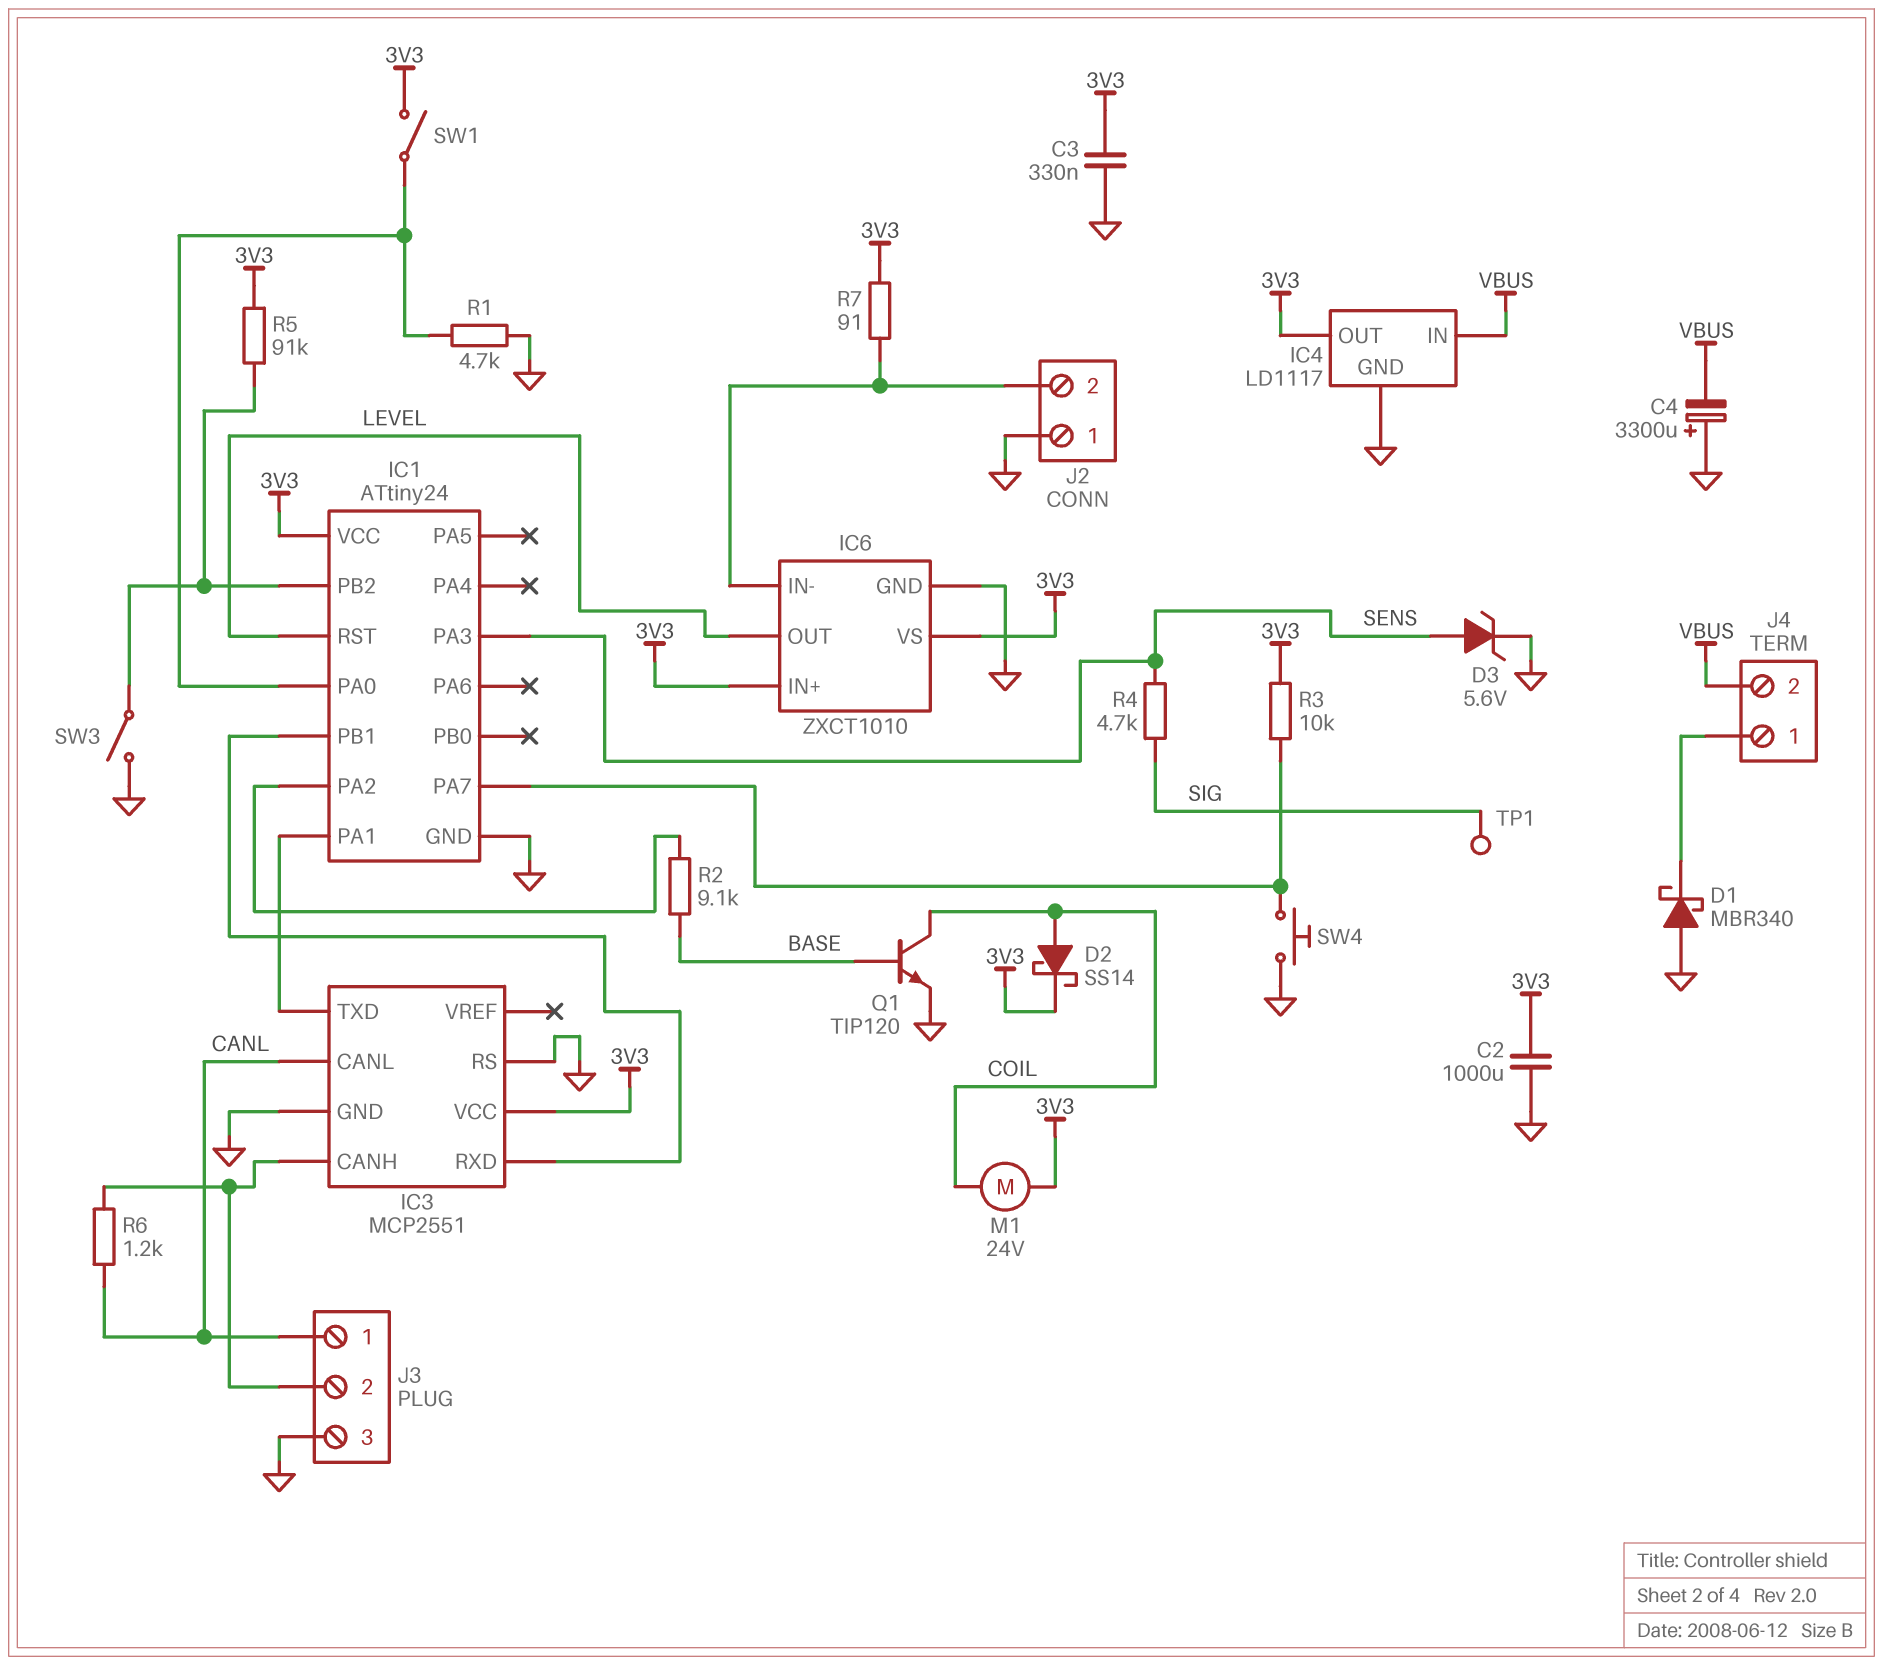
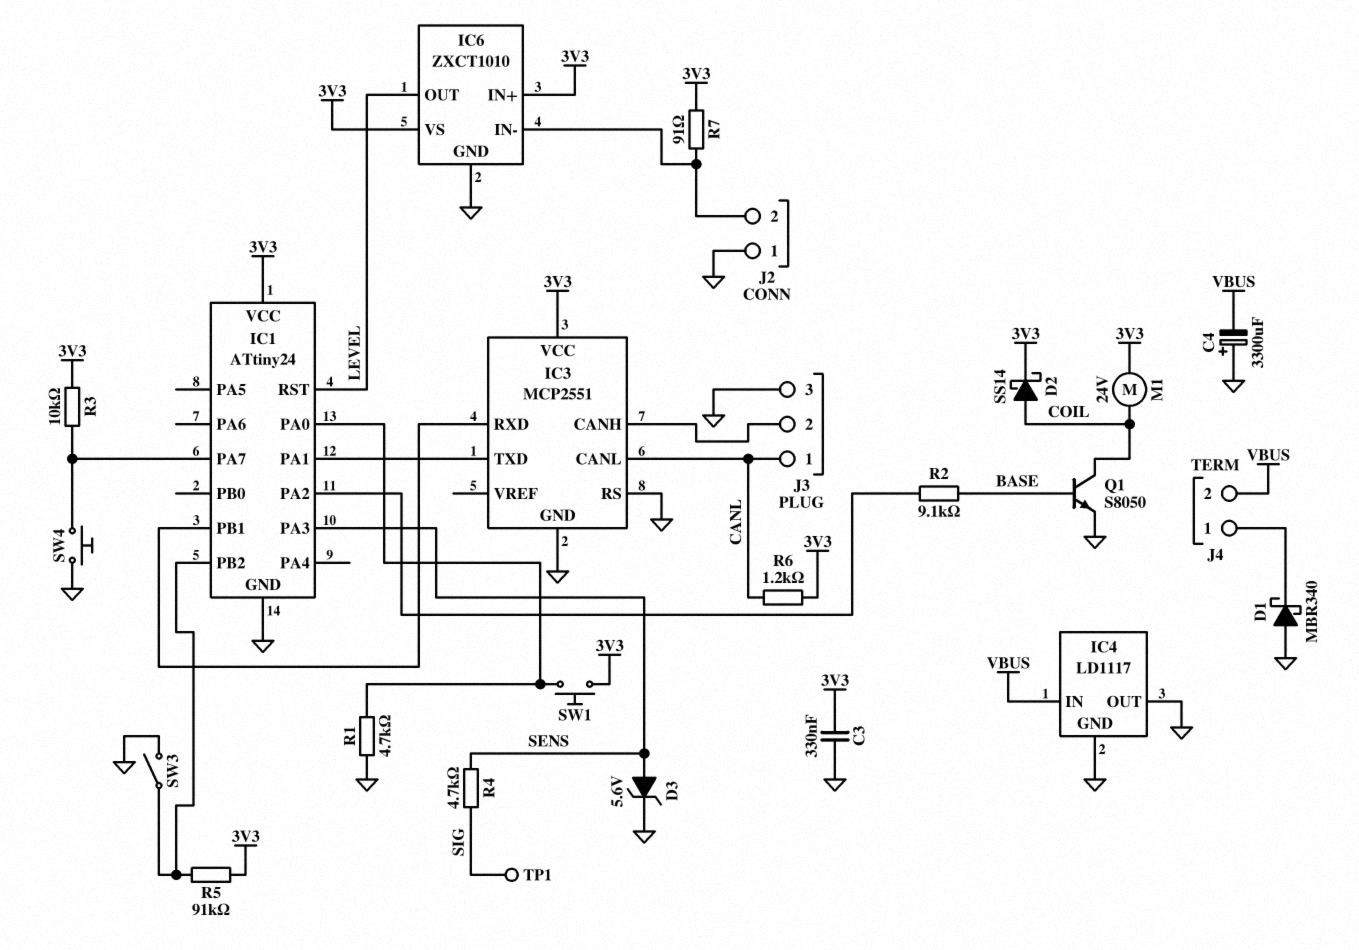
C2: 1000uF (3V3, GND) -> none
IC4 pin OUT: 3V3 -> GND
Q1: NPN TIP120 (B BASE, C COIL, E GND) -> NPN S8050 (B BASE, C COIL, E GND)
R6: 1.2k (CANL, IC3/CANH) -> 1.2k (3V3, CANL)
SW1: switch (3V3, IC1/PA0) -> button (3V3, IC1/PA0)

